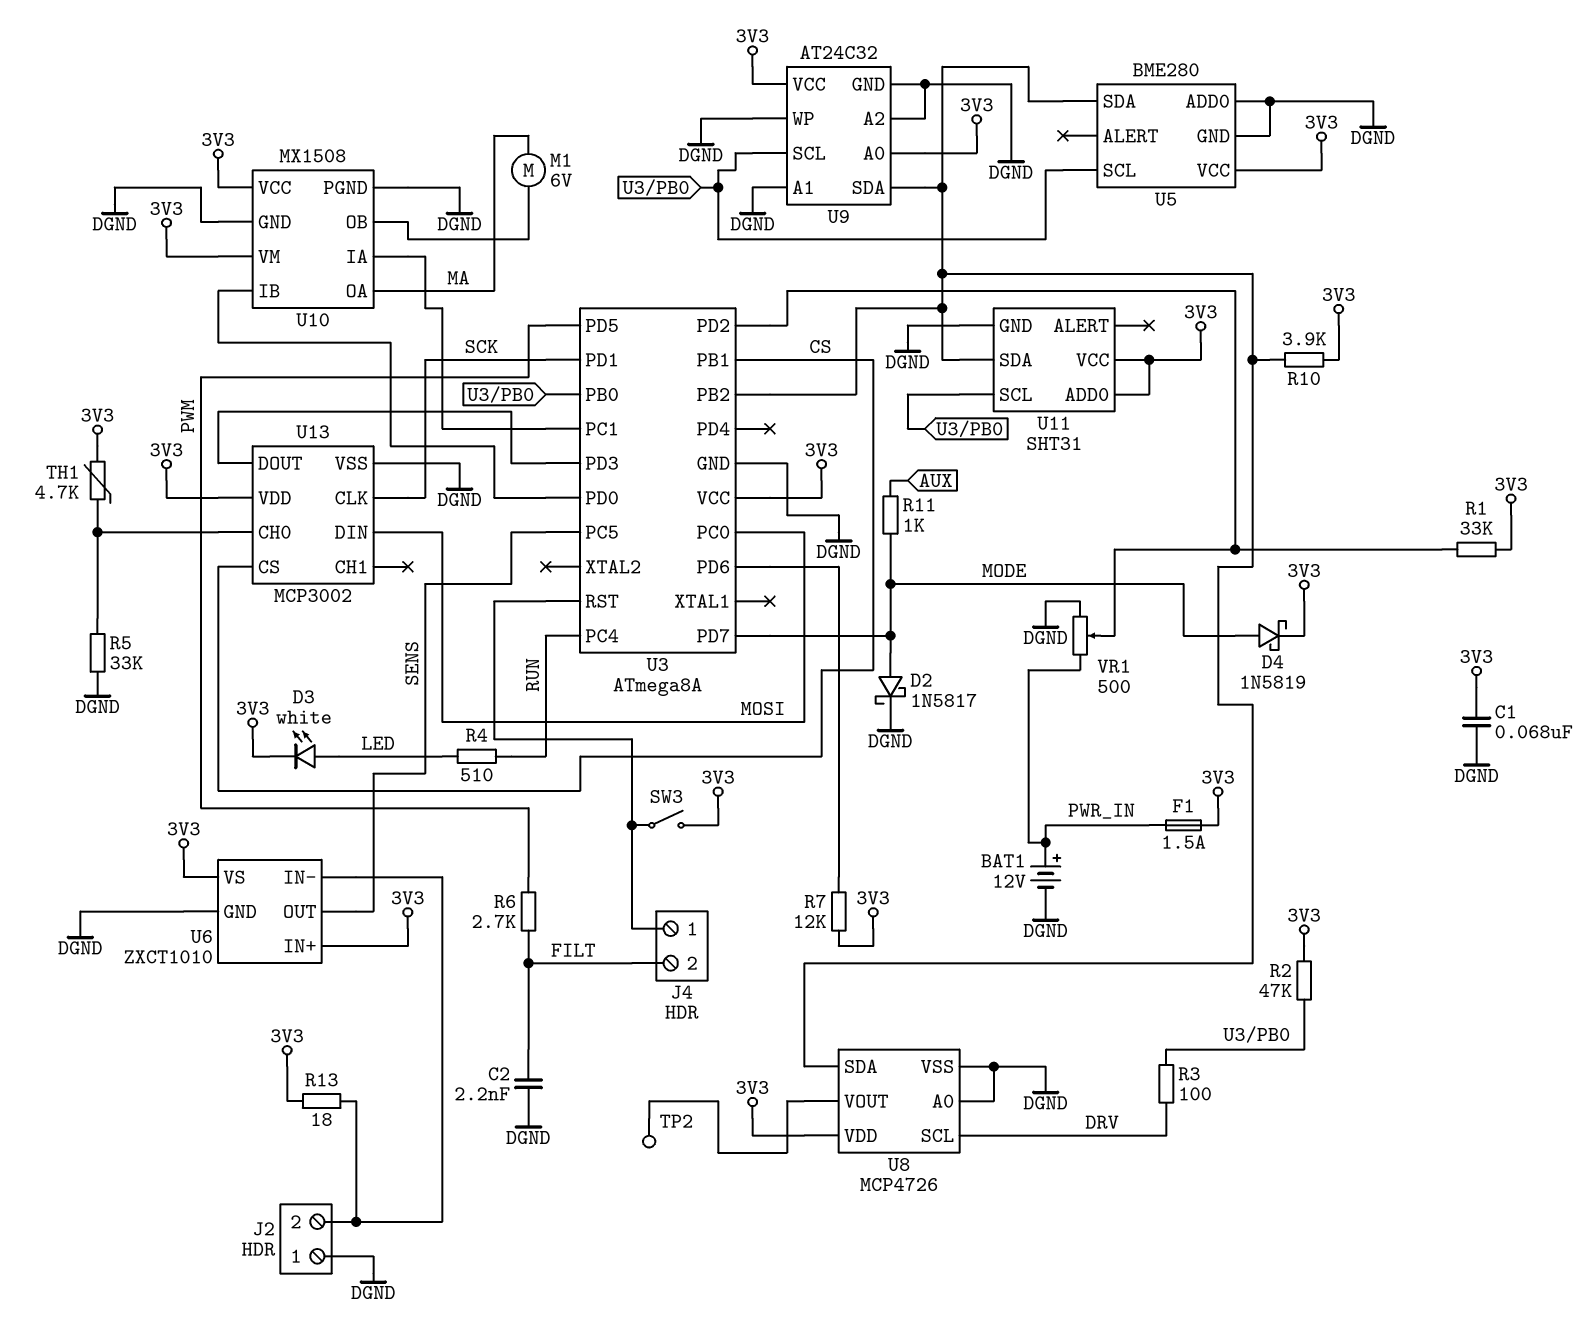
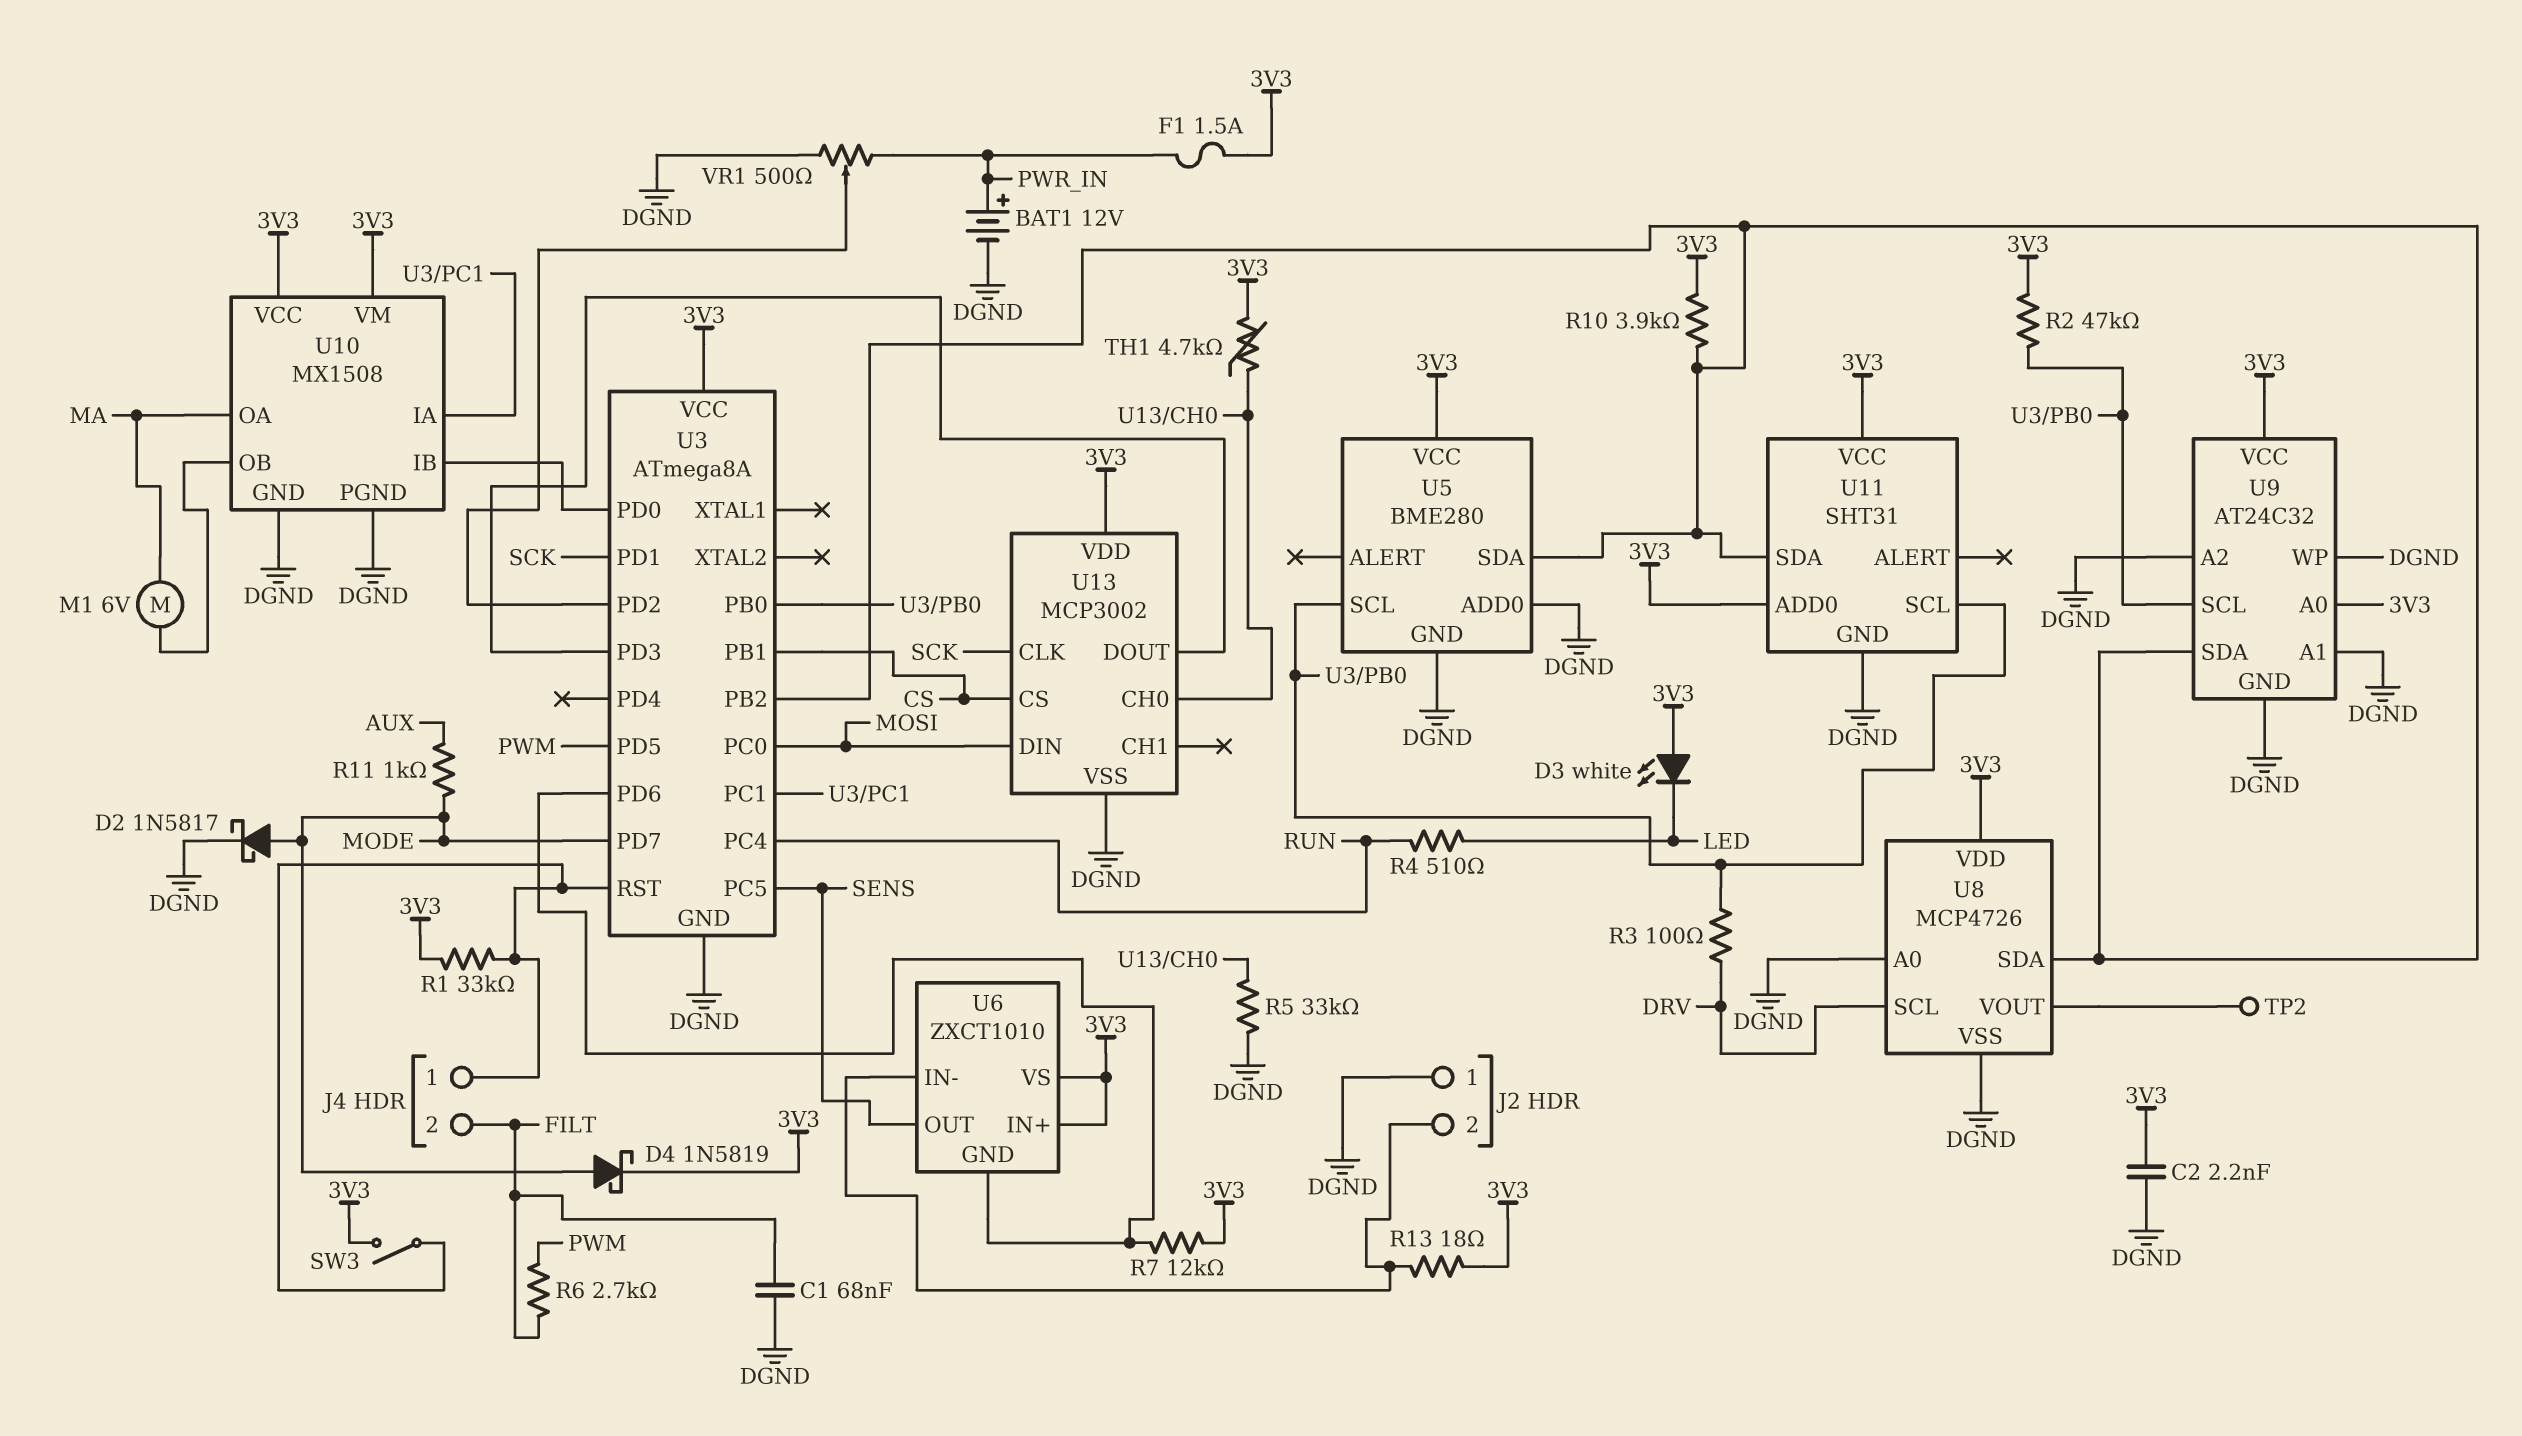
C1: 68nF (3V3, DGND) -> 68nF (DGND, FILT)
C2: 2.2nF (DGND, FILT) -> 2.2nF (3V3, DGND)
D3: LED white (A LED, K 3V3) -> LED white (A 3V3, K LED)
R1: 33k (3V3, U3/PD2) -> 33k (3V3, J4/1)
U6 pin GND: DGND -> U3/PD6

